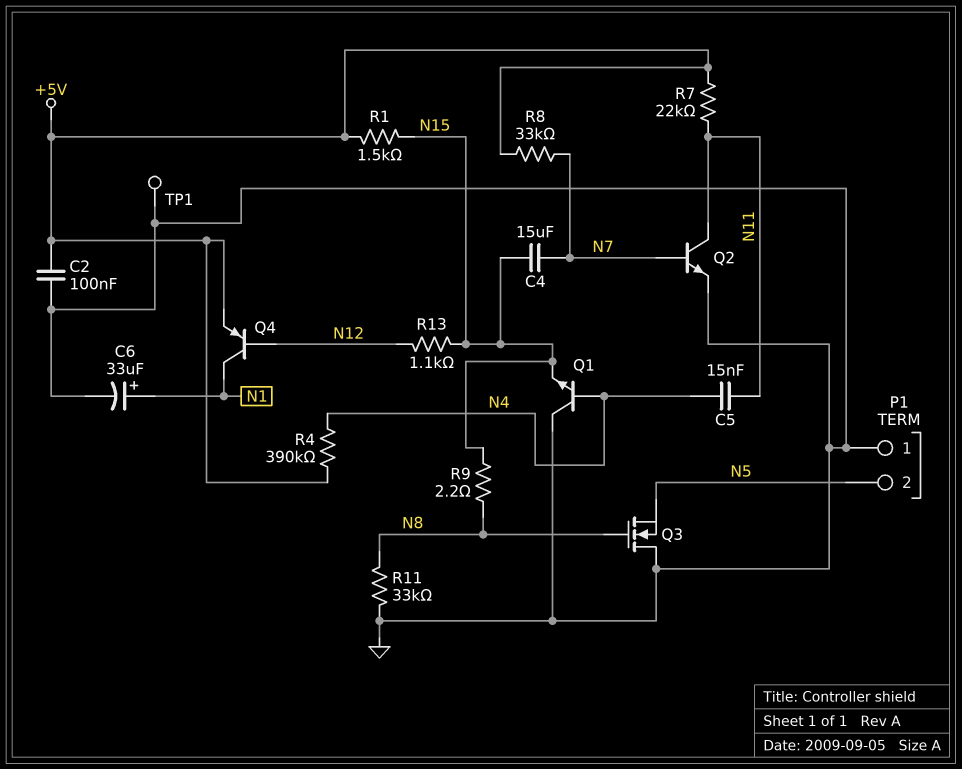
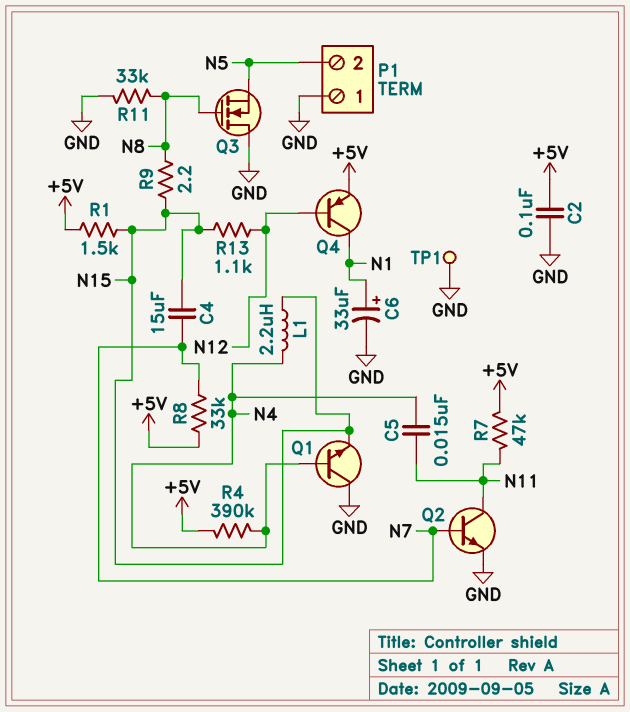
L1: none -> 2.2uH (N4, N15)
R7: 22k (+5V, N11) -> 47k (+5V, N11)

